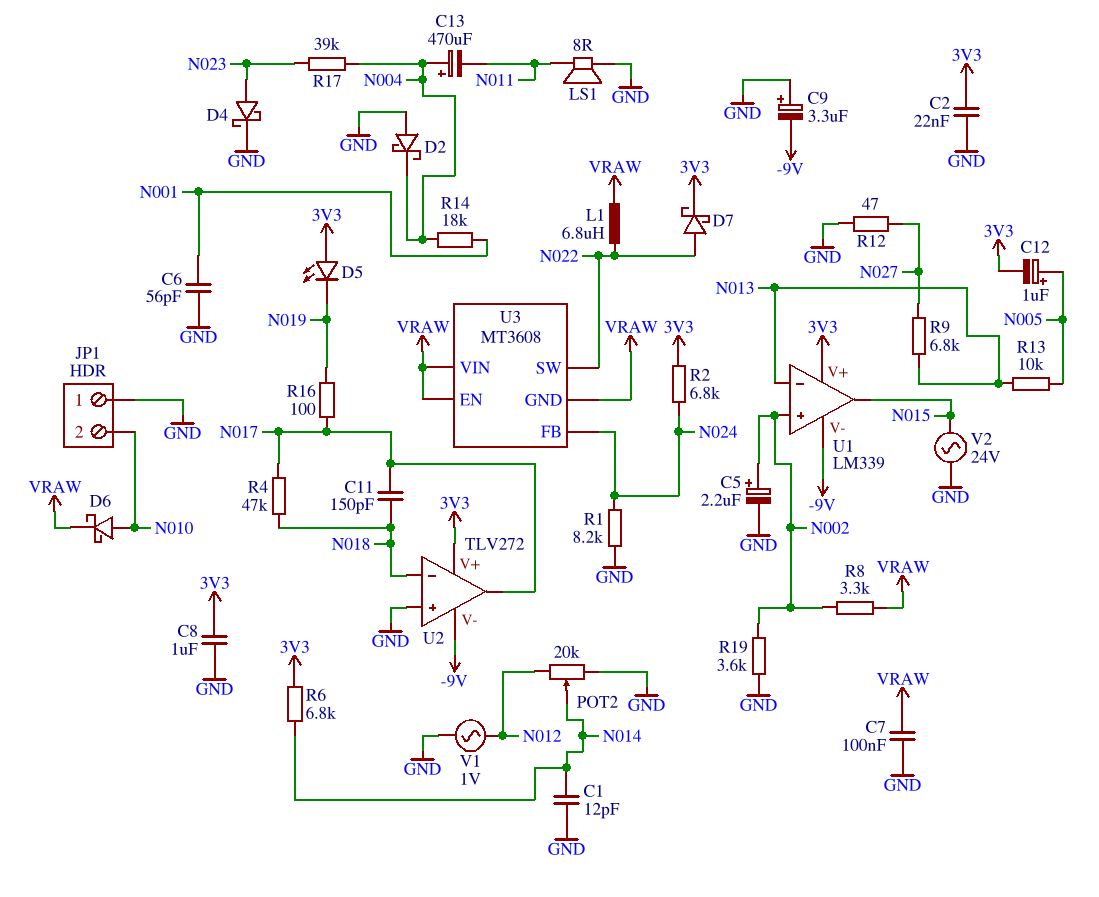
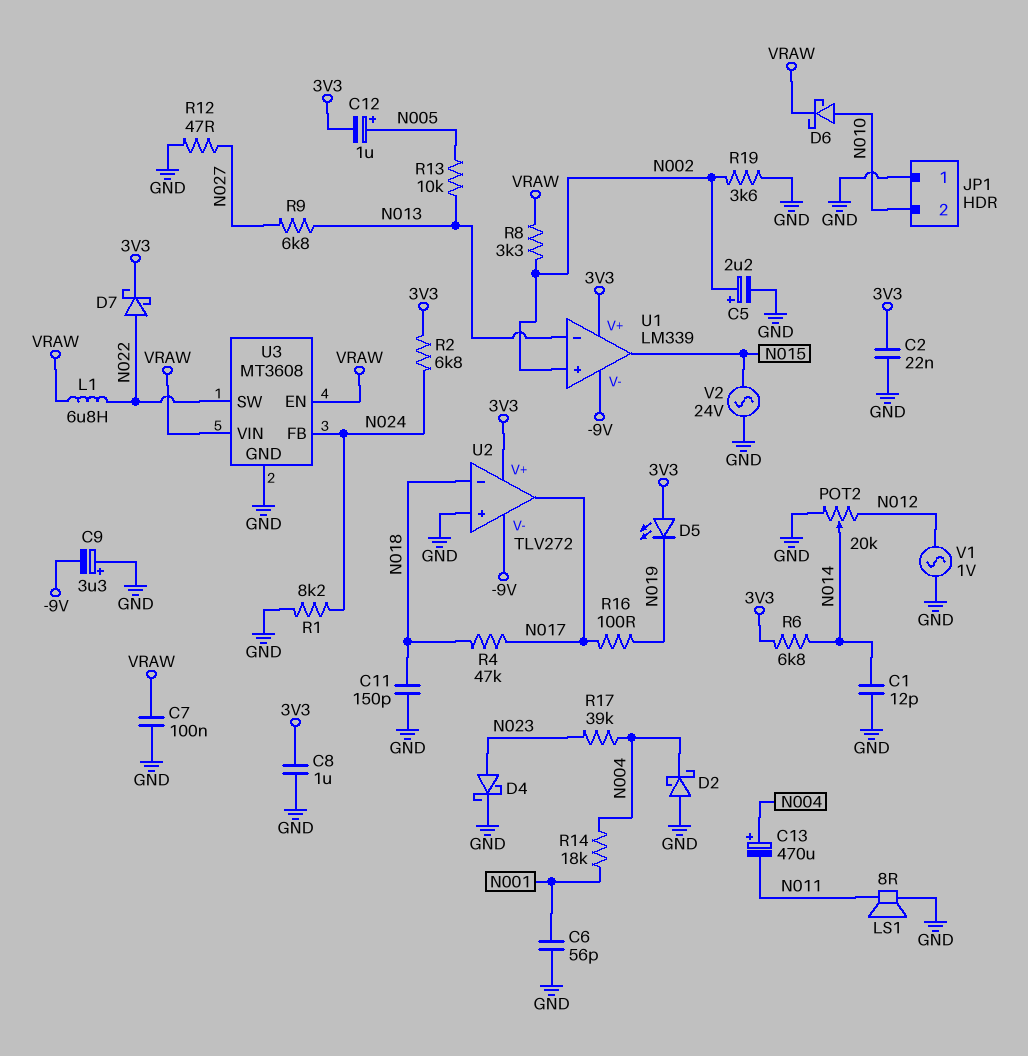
C11: 150pF (N017, N018) -> 150pF (GND, N018)
U3 pin GND: VRAW -> GND

